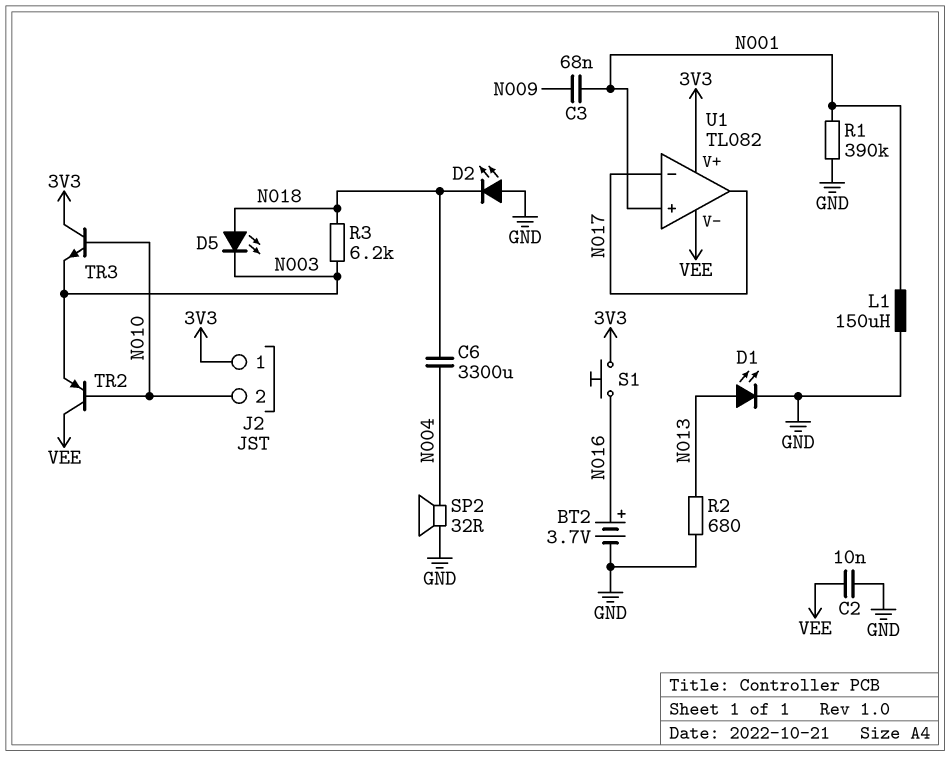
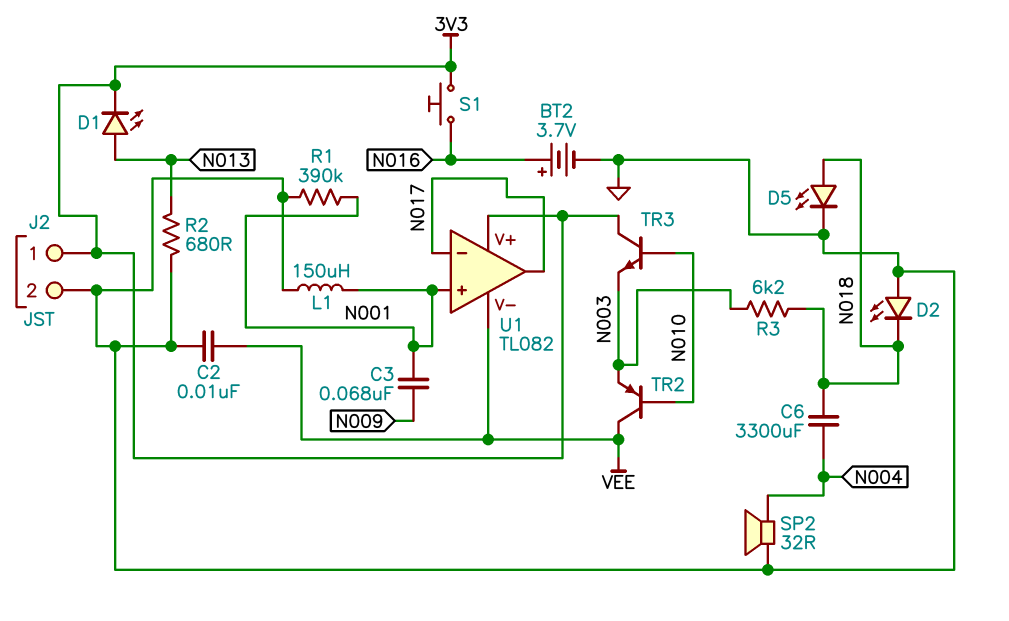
D1: LED (A N013, K GND) -> LED (A N013, K 3V3)
D5: LED (A N018, K N003) -> LED (A N018, K GND)
J2 pin 2: N010 -> GND

